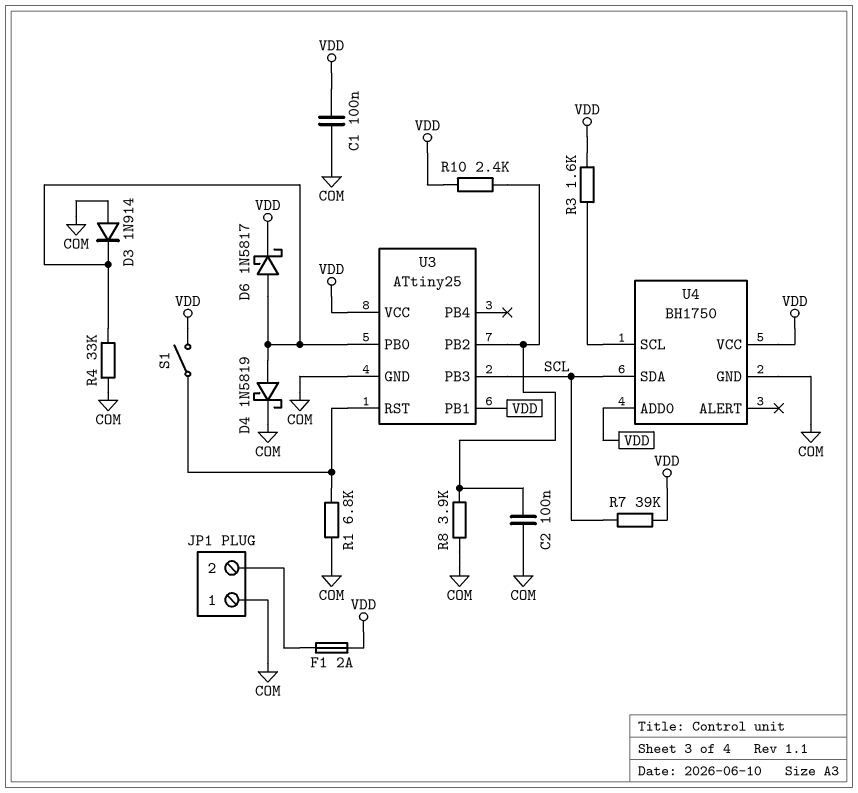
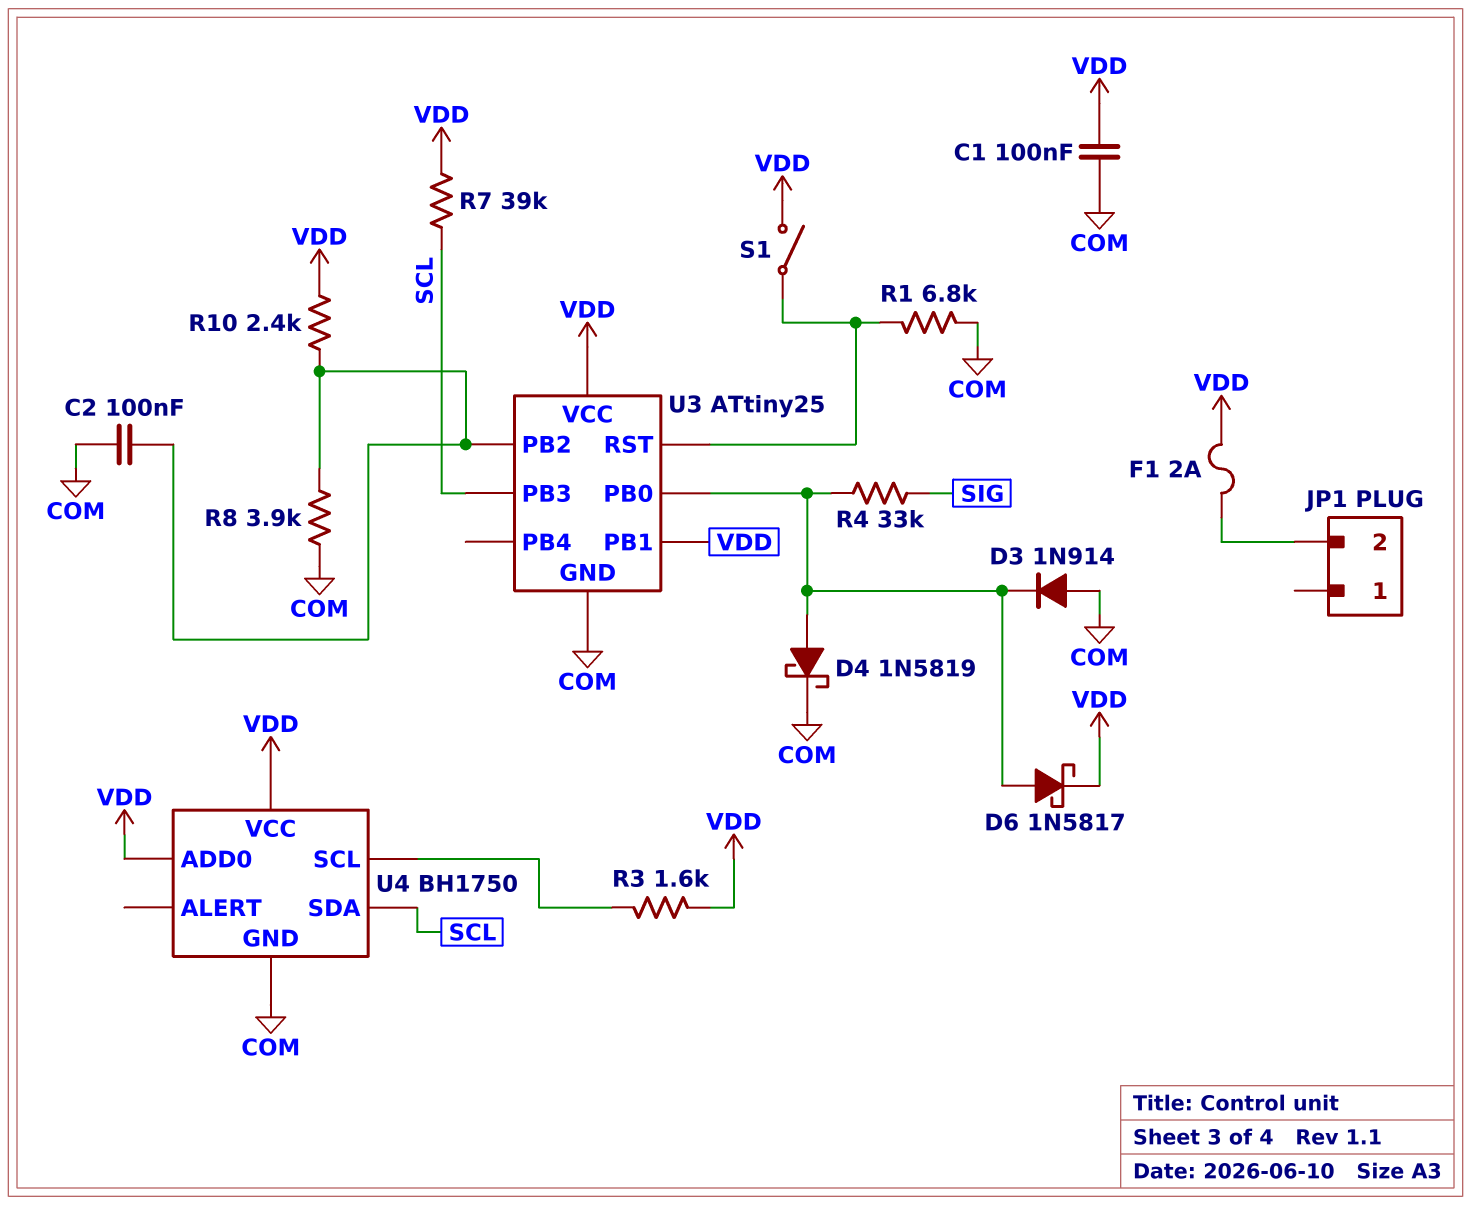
JP1 pin 1: COM -> none
R4: 33k (COM, U3/PB0) -> 33k (SIG, U3/PB0)

